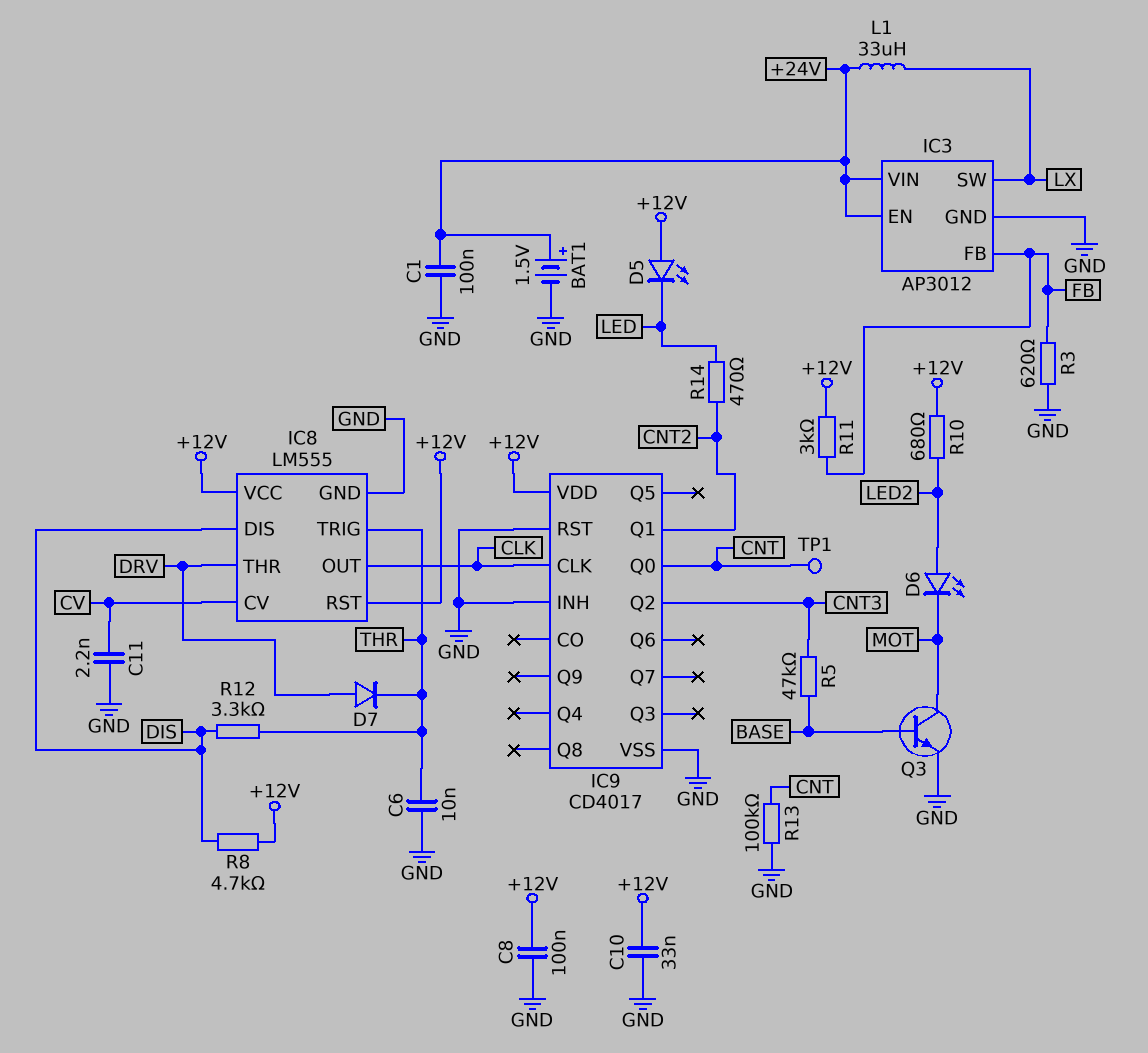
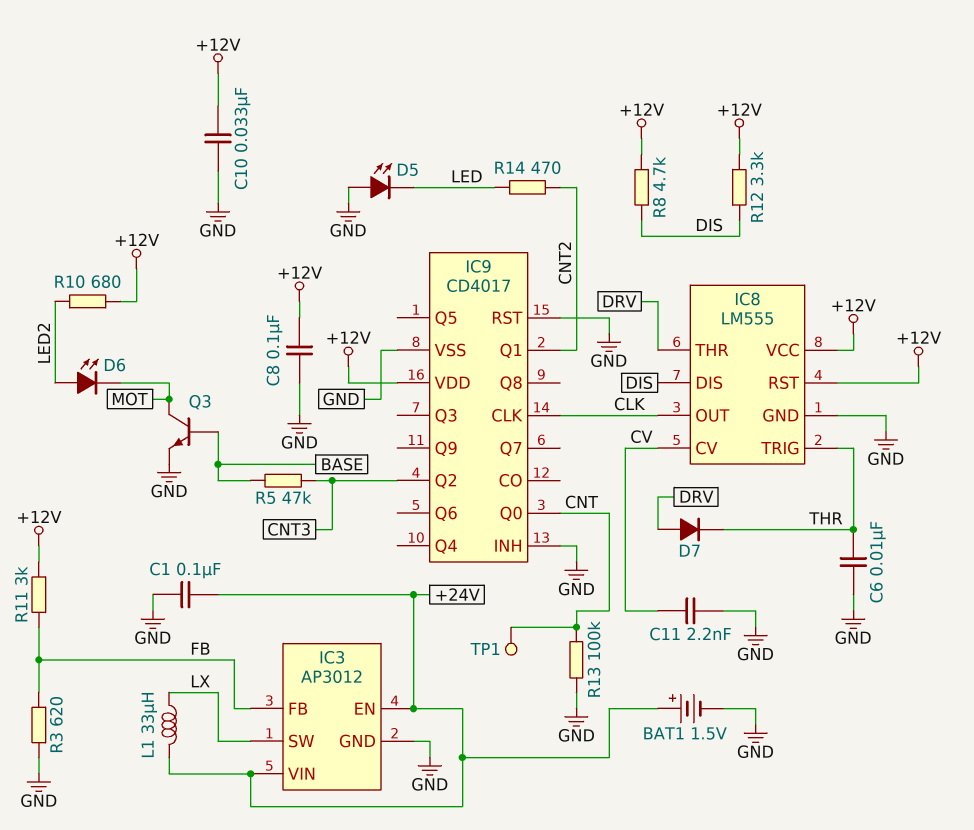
D5: LED (A +12V, K LED) -> LED (A GND, K LED)
R12: 3.3k (DIS, THR) -> 3.3k (+12V, DIS)

